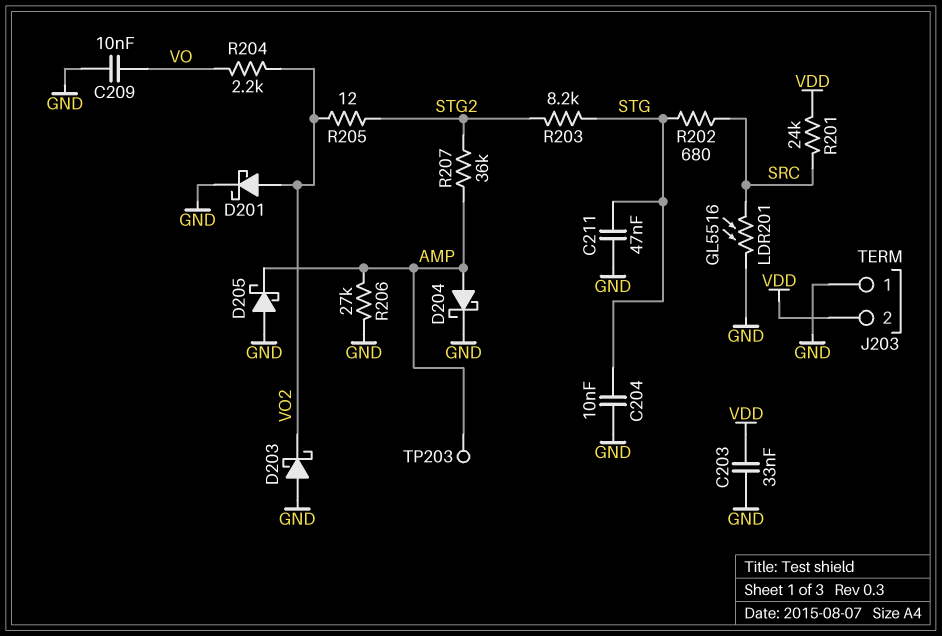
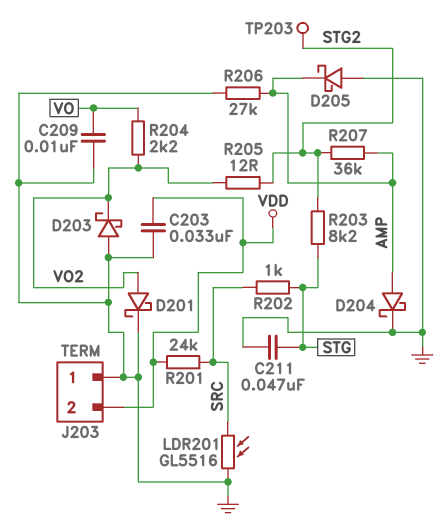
C204: 10nF (GND, STG) -> none
R202: 680 (SRC, STG) -> 1k (SRC, STG)
TP203: test point (AMP) -> test point (STG2)

